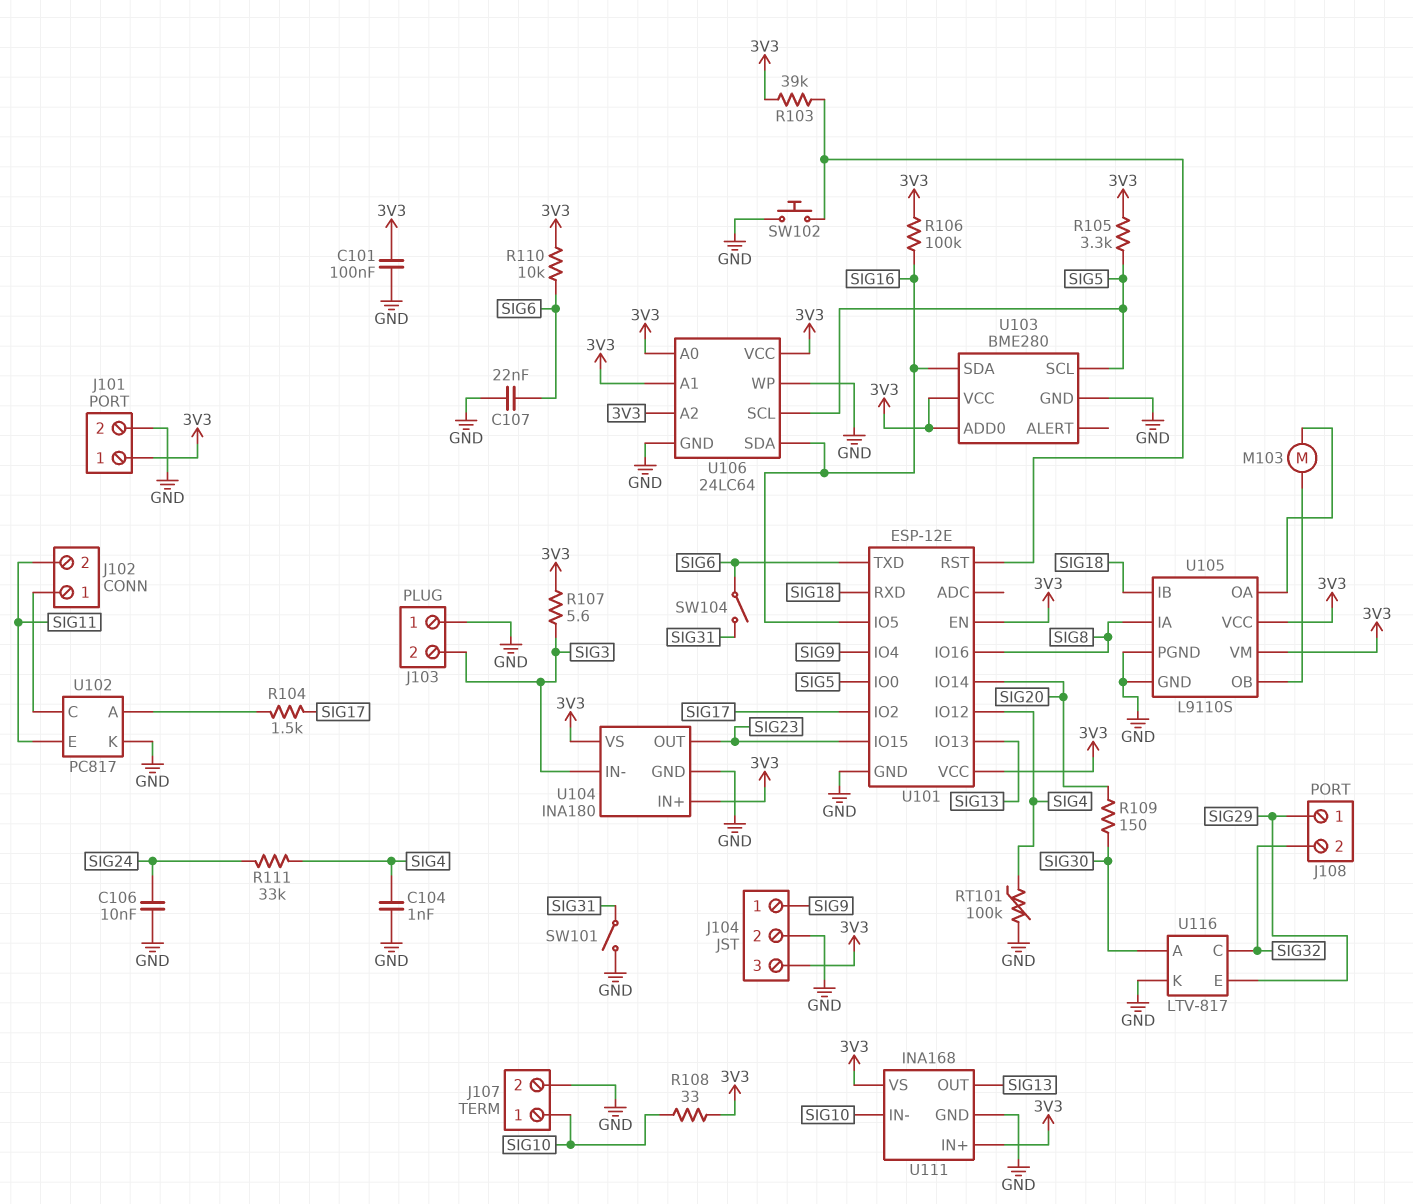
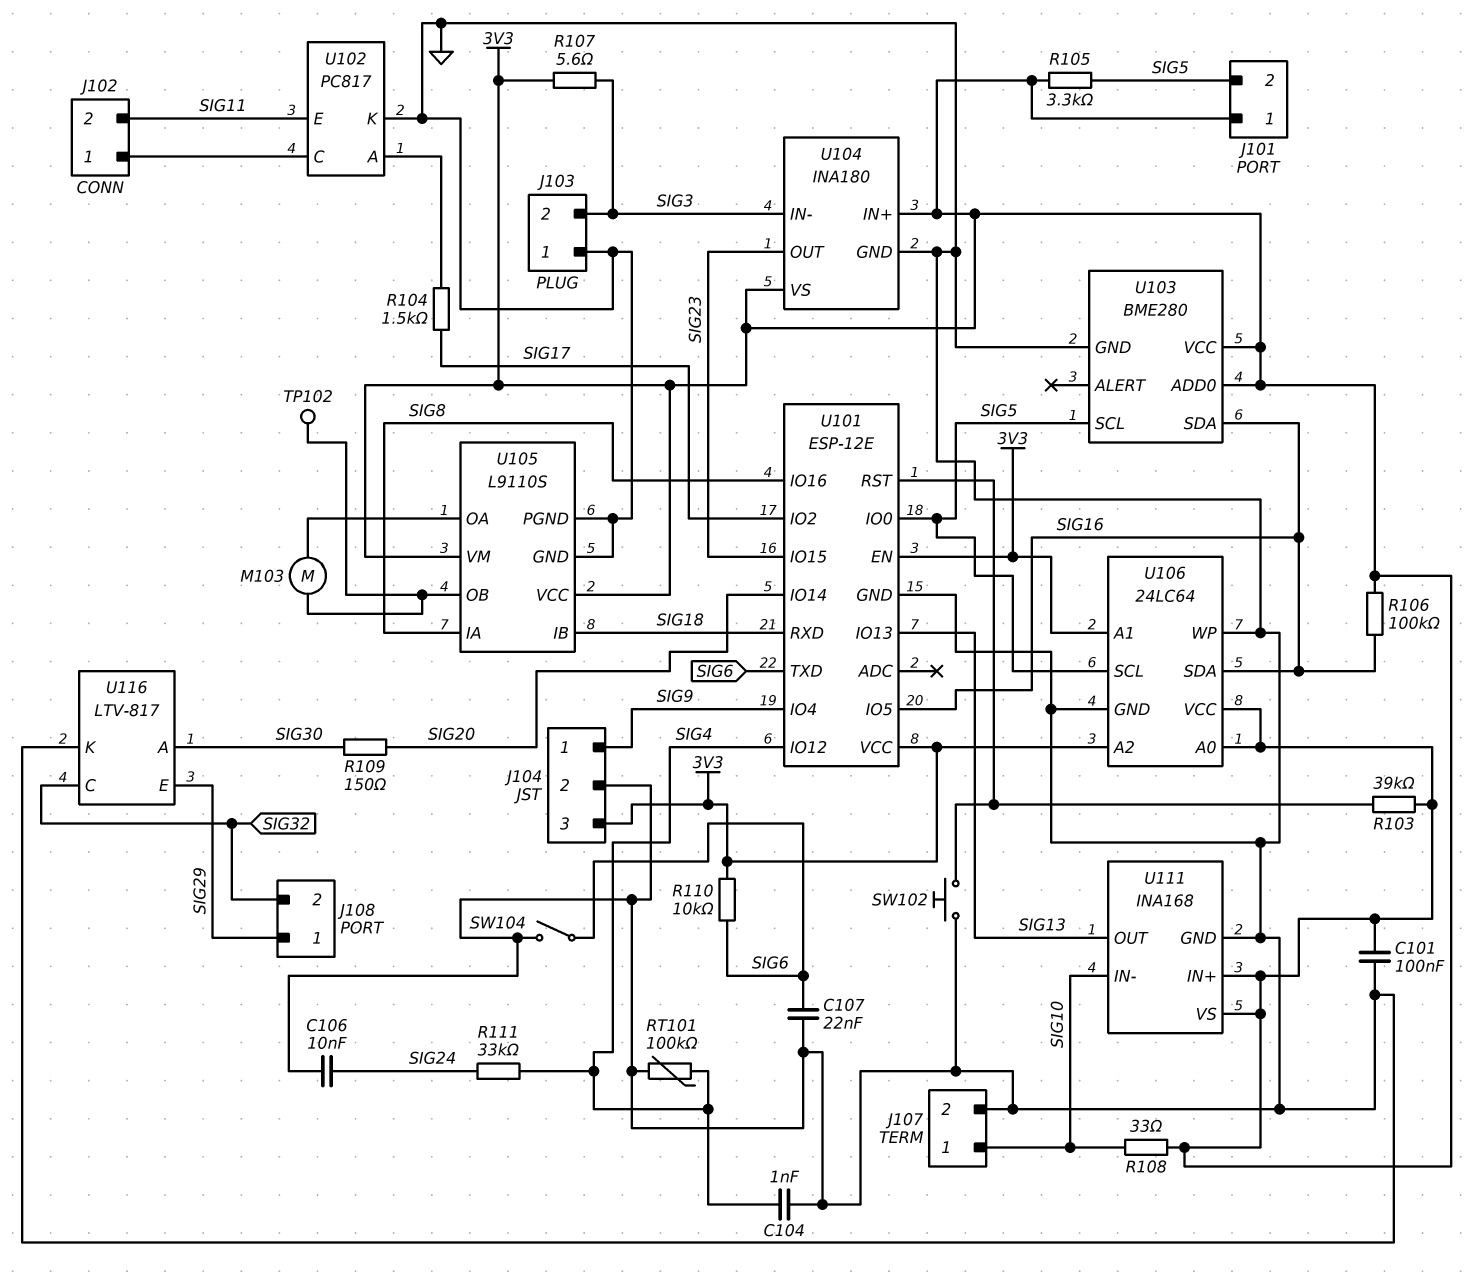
J101 pin 2: GND -> SIG5
SW101: switch (GND, SIG31) -> none
SW104: switch (SIG6, SIG31) -> switch (GND, SIG6)
TP102: none -> test point (U105/OB)

